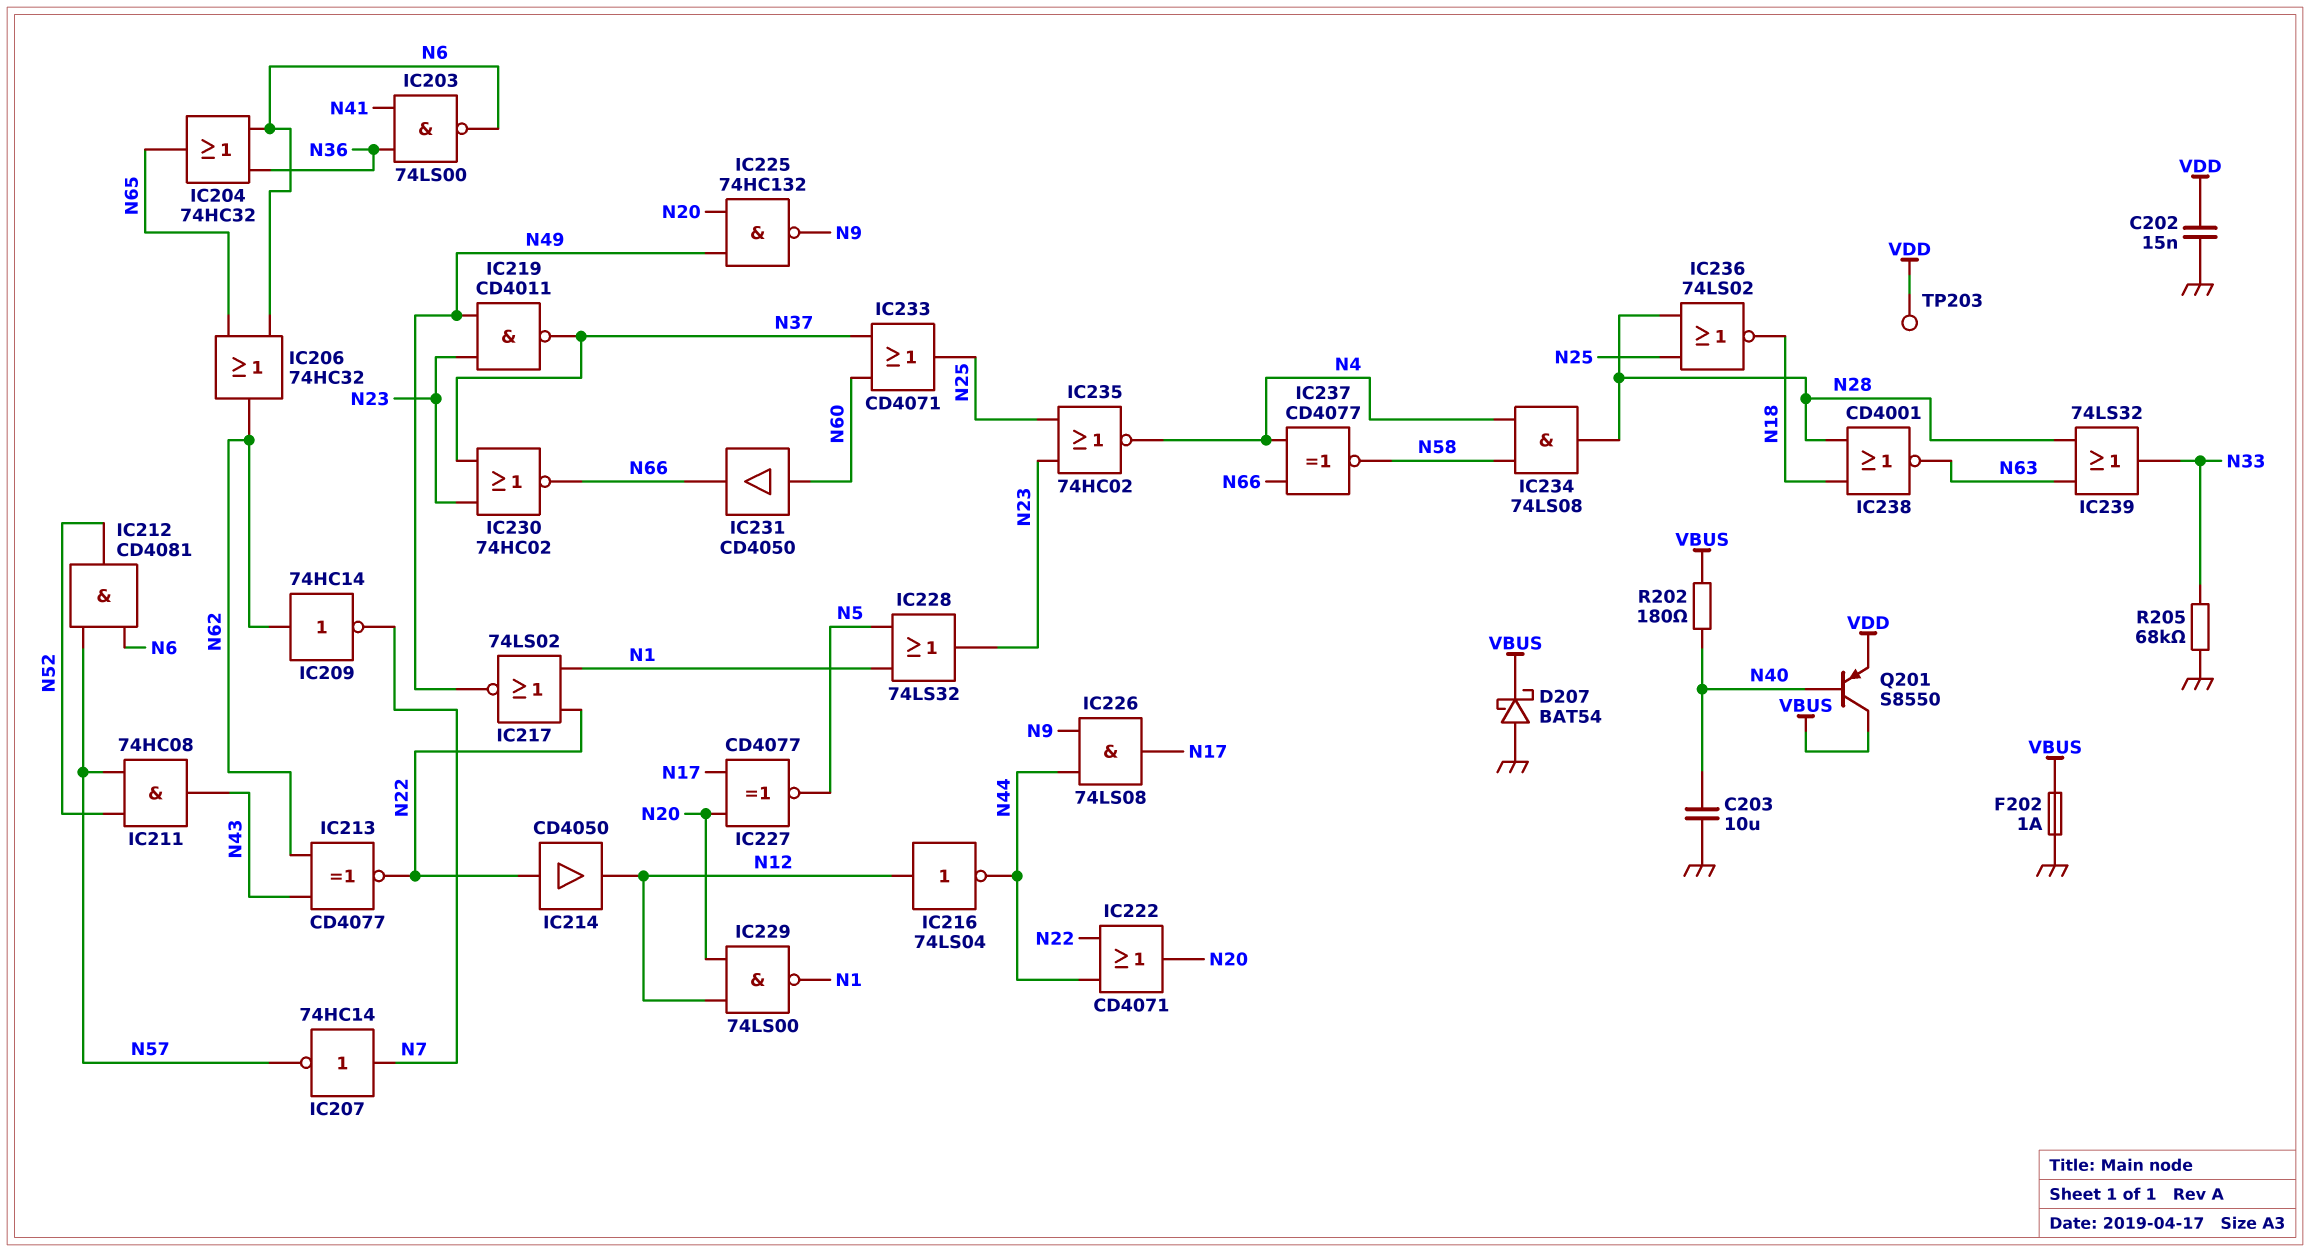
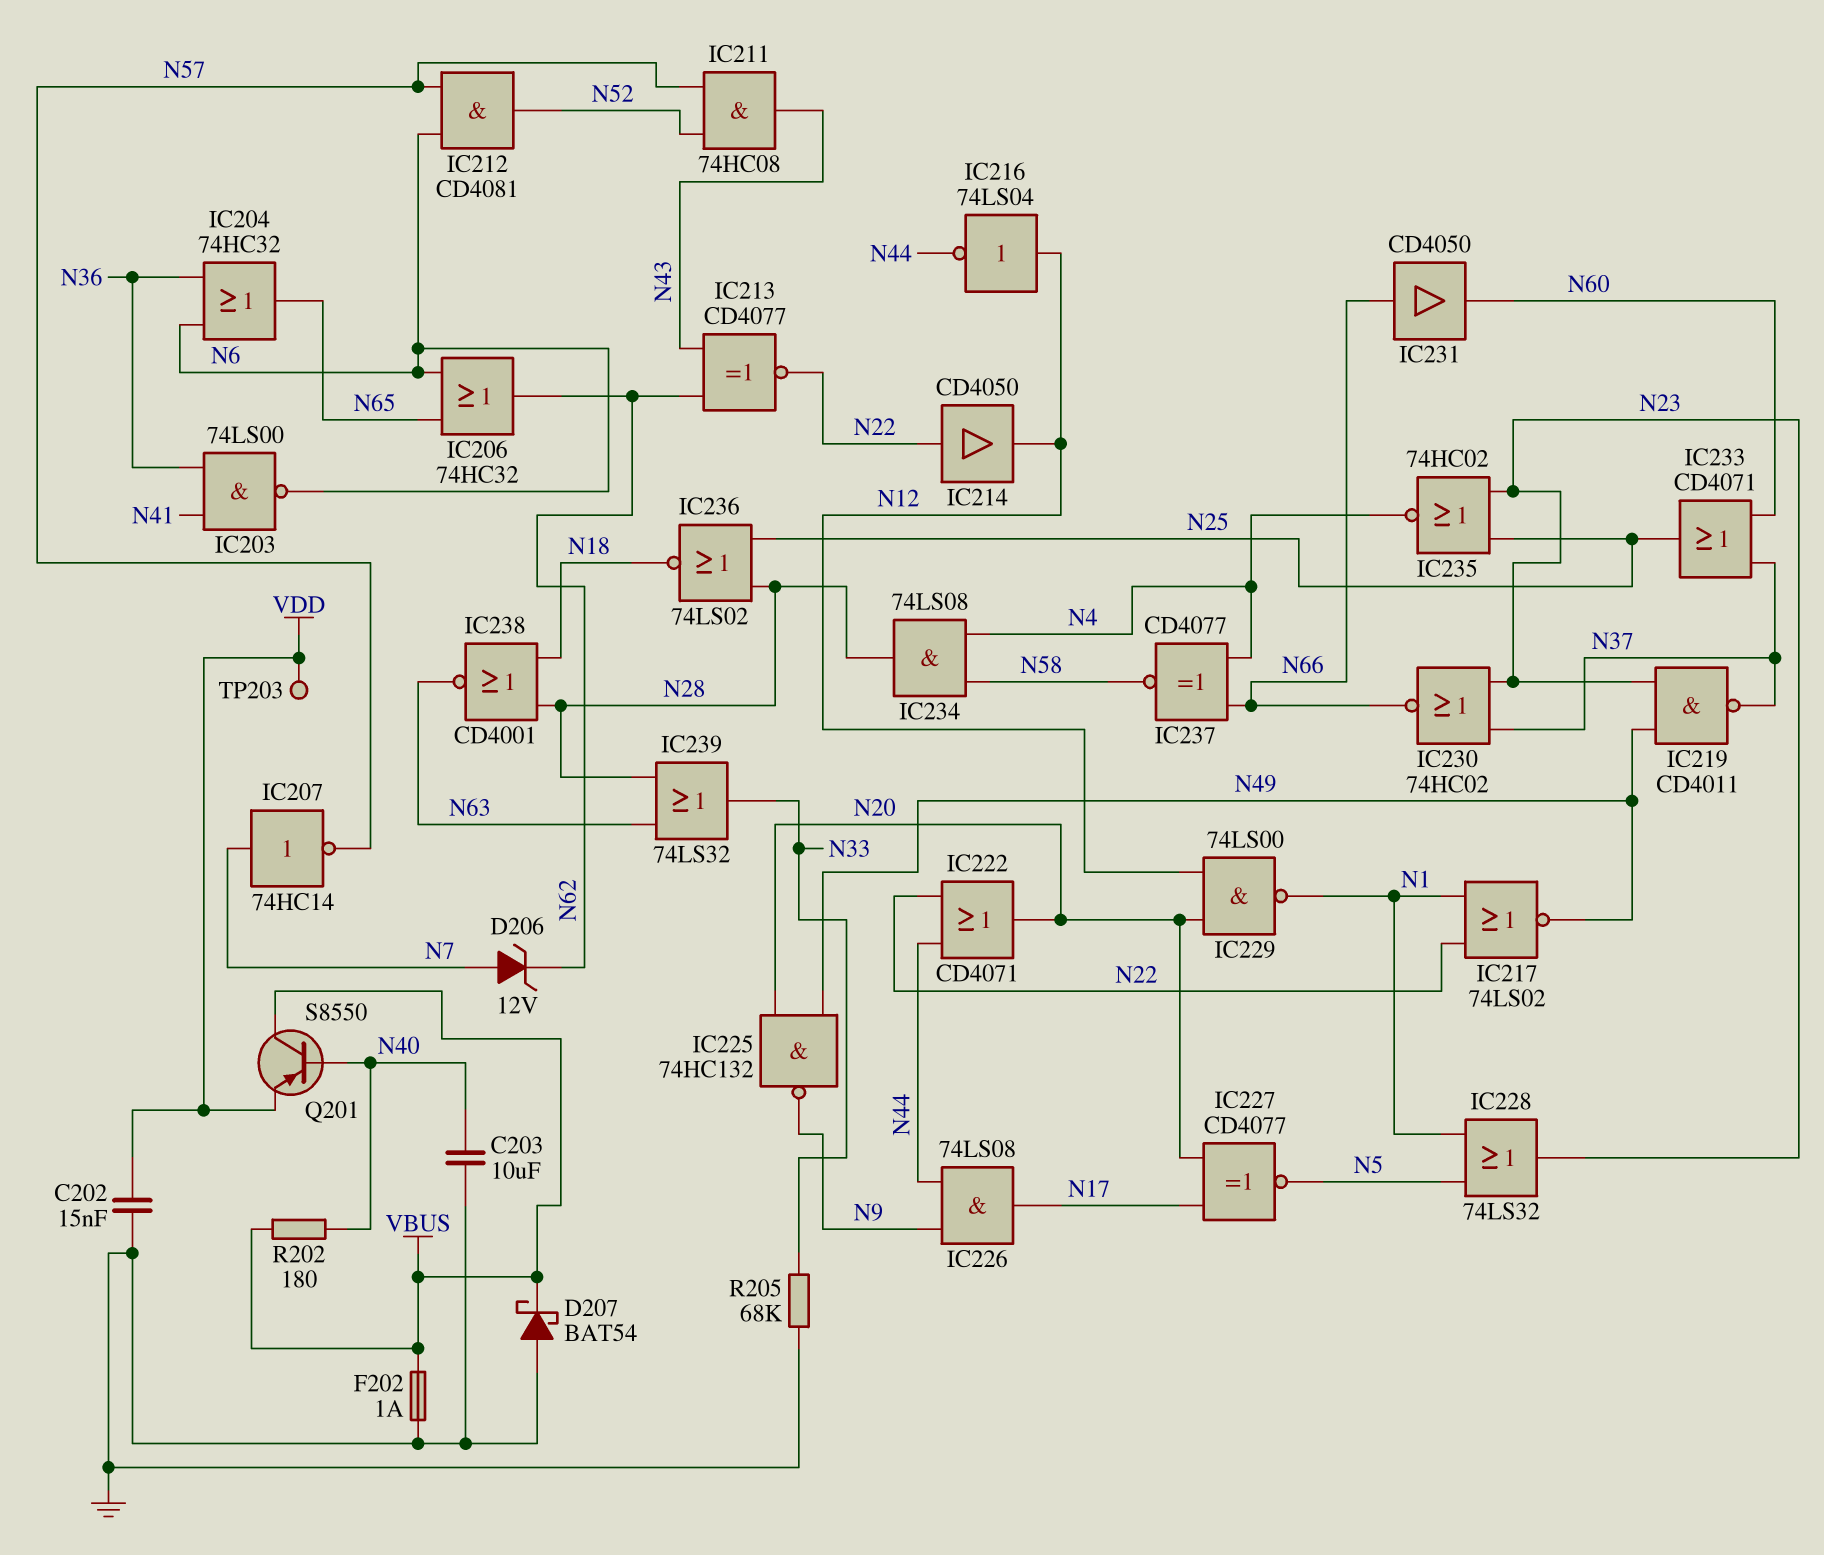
D206: none -> zener 12V (A N7, K N62)
IC209: NOT 74HC14 (in N62, out N7) -> none
IC231: buffer CD4050 (in N60, out N66) -> buffer CD4050 (in N66, out N60)

